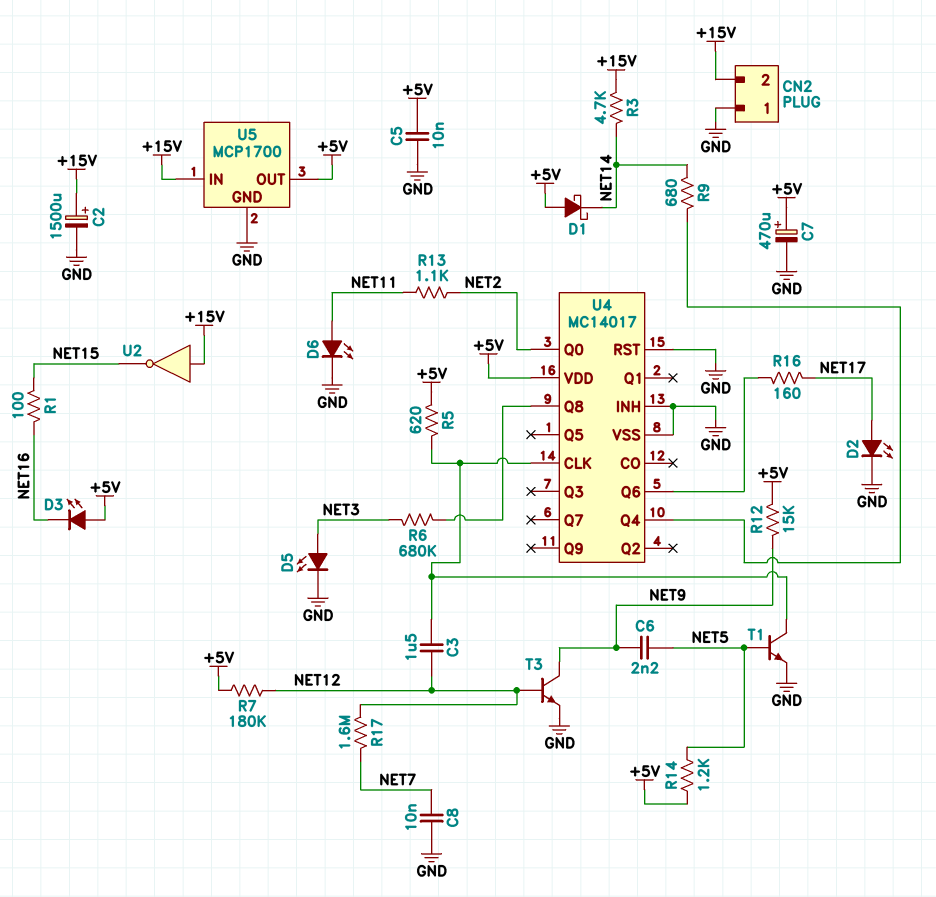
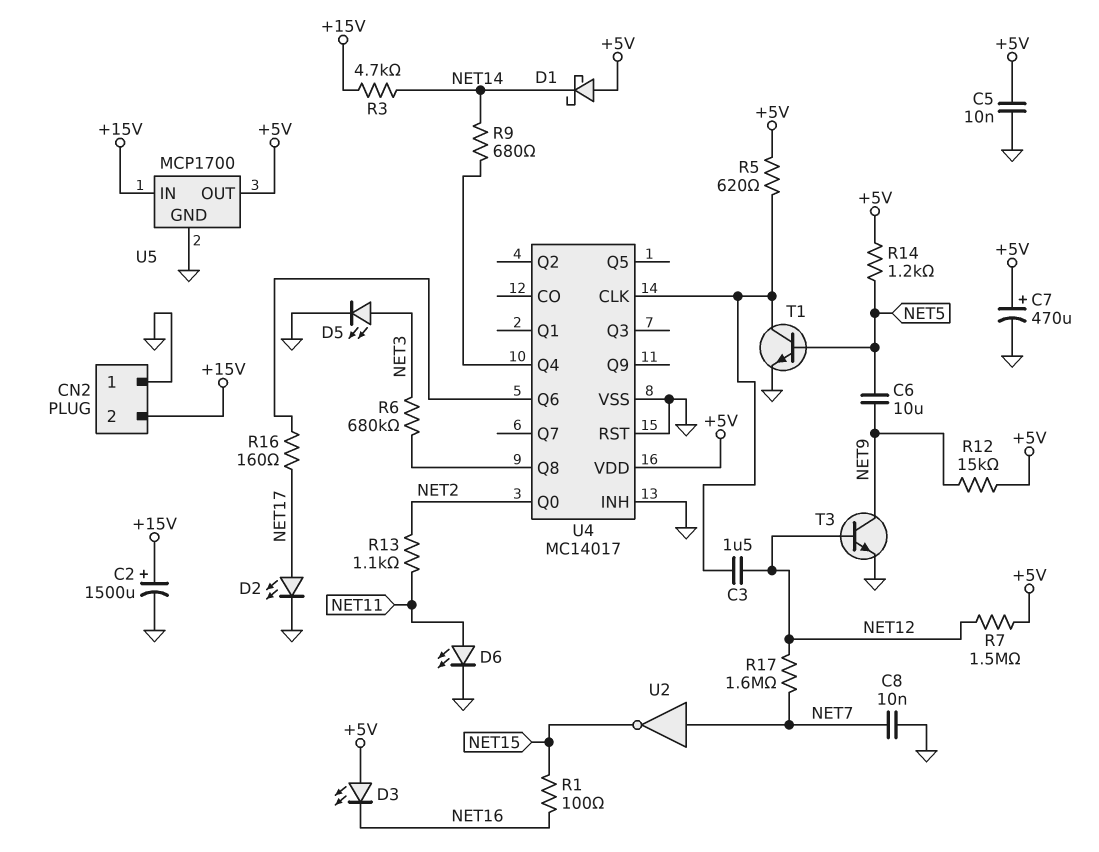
C6: 2.2nF (NET5, NET9) -> 10uF (NET5, NET9)
R7: 180k (+5V, NET12) -> 1.5M (+5V, NET12)
U2: NOT (in +15V, out NET15) -> NOT (in NET7, out NET15)

